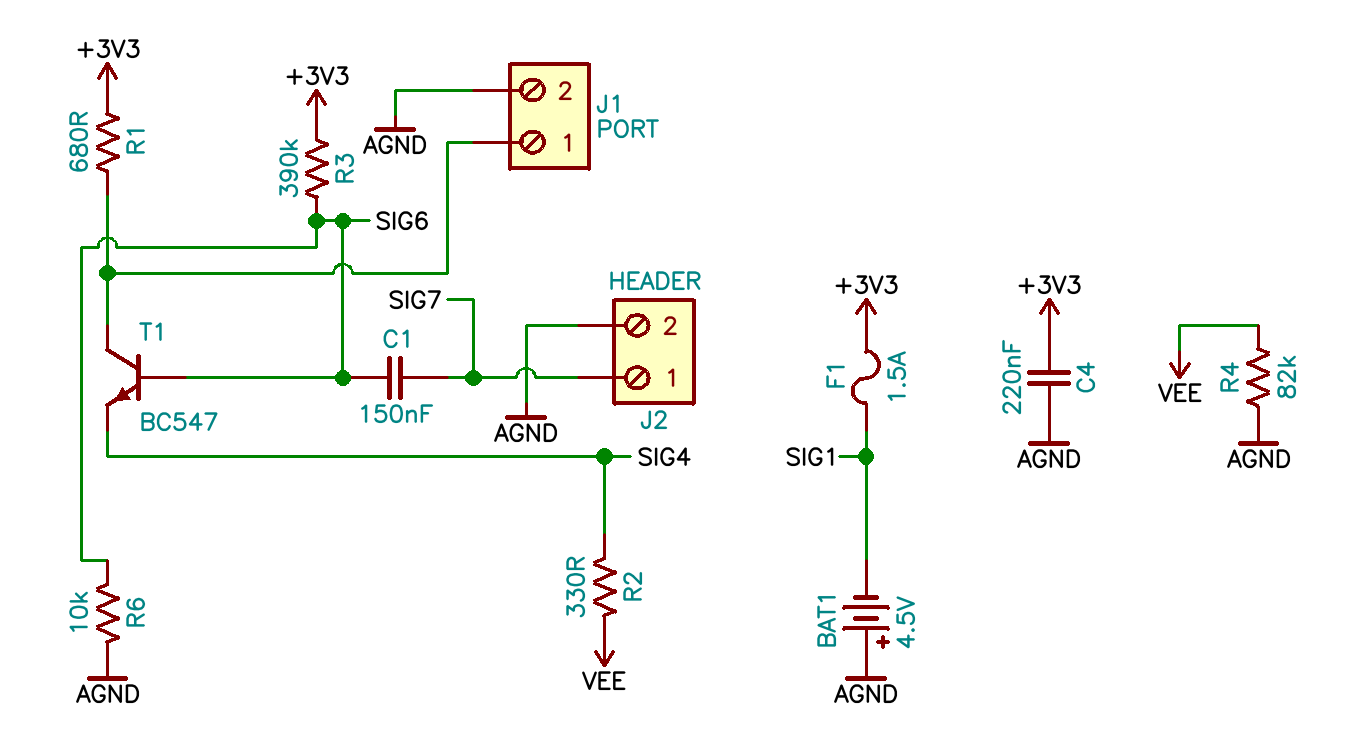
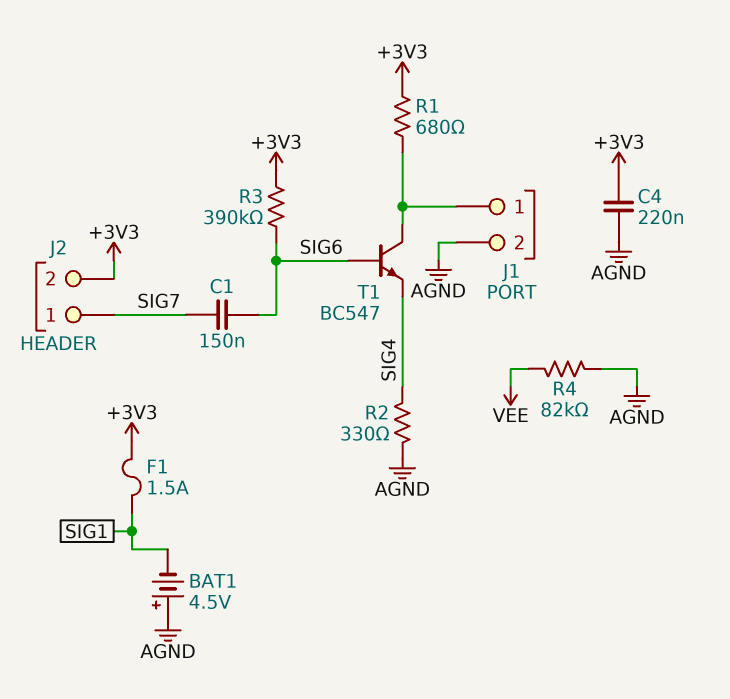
J2 pin 2: AGND -> +3V3
R2: 330 (SIG4, VEE) -> 330 (AGND, SIG4)
R6: 10k (AGND, SIG6) -> none

